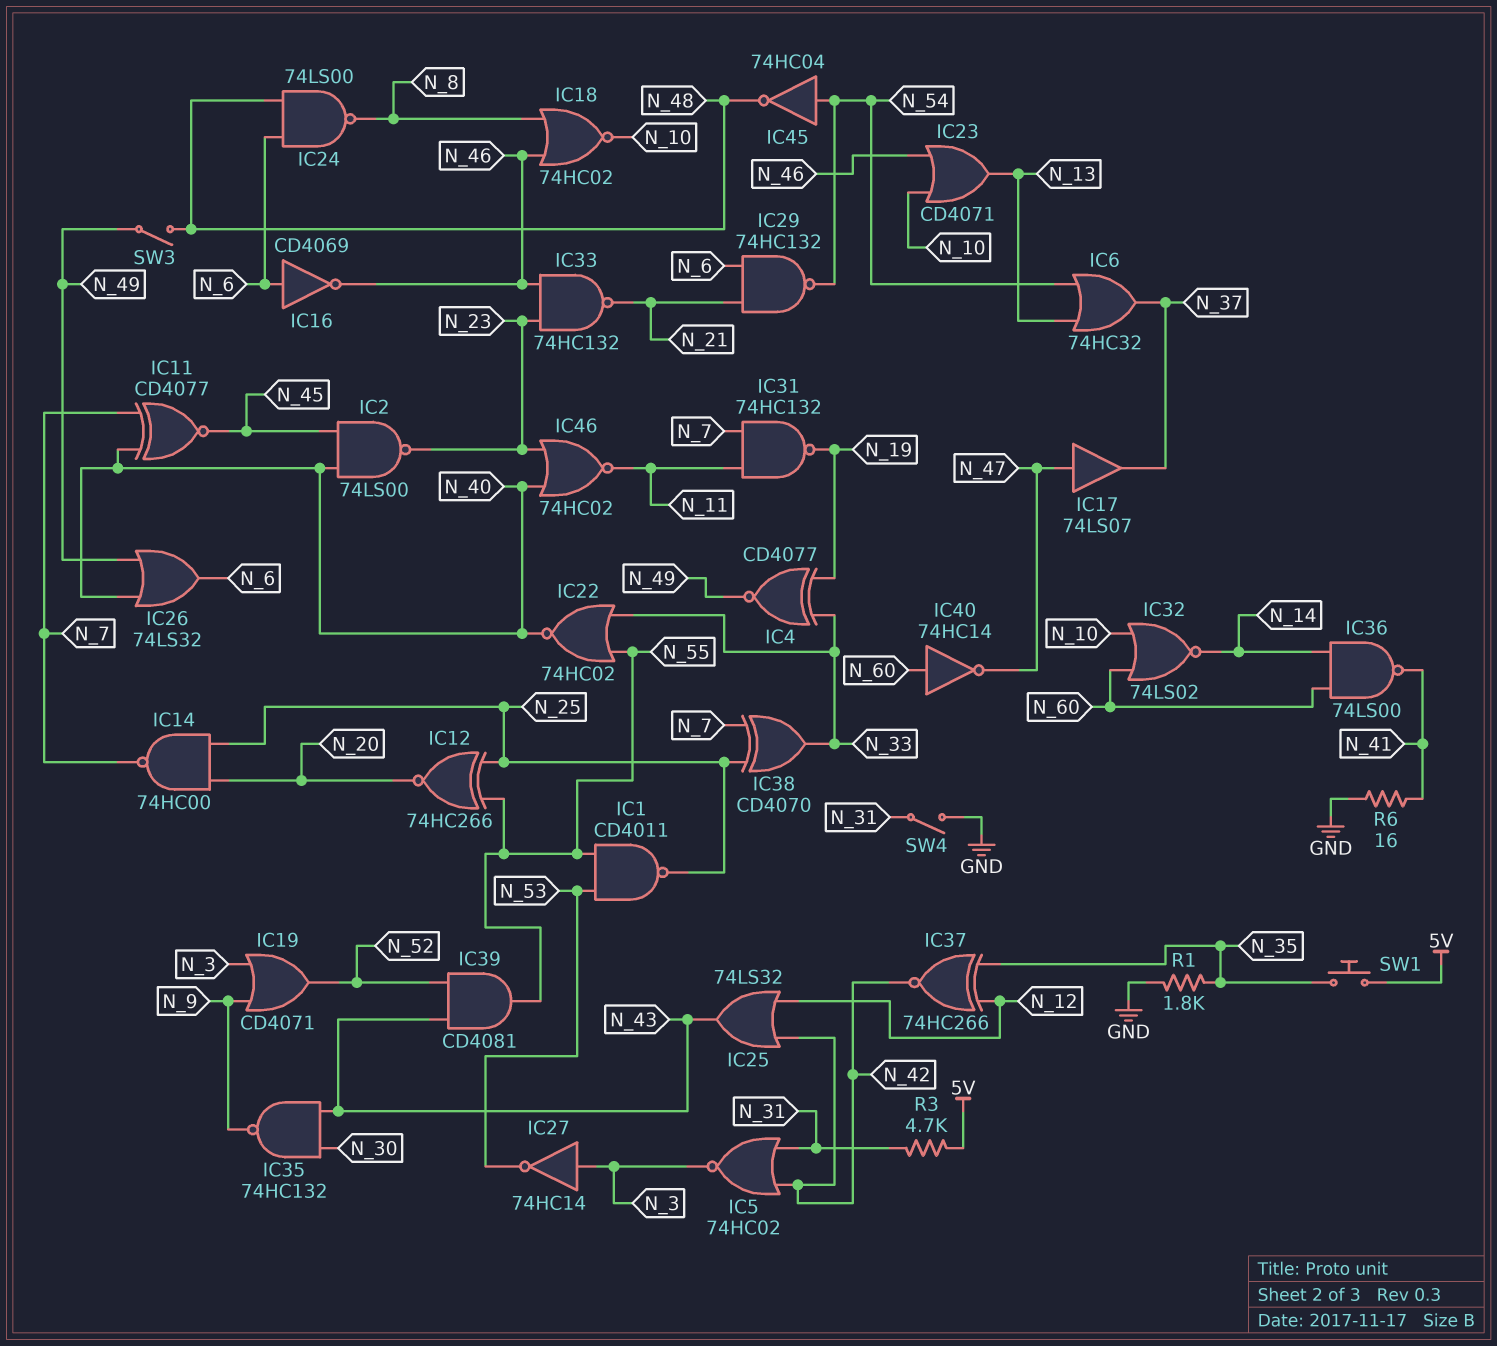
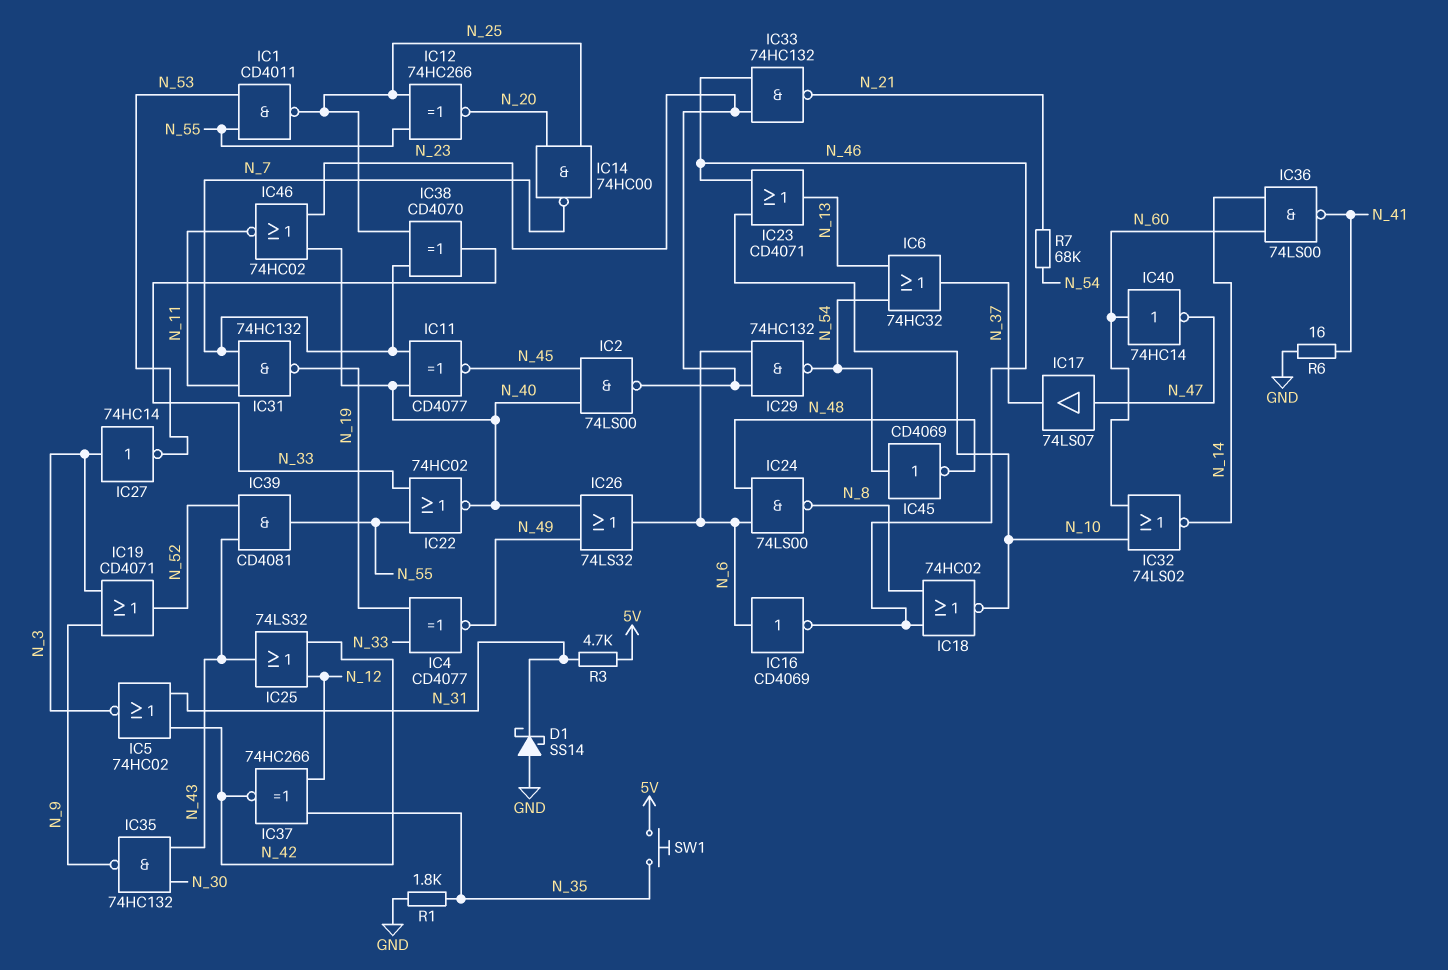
D1: none -> schottky SS14 (A GND, K N_31)
IC29: NAND 74HC132 (in N_6, in N_21, out N_54) -> NAND 74HC132 (in N_6, in N_23, out N_54)
IC45: NOT 74HC04 (in N_54, out N_48) -> NOT CD4069 (in N_54, out N_48)
R7: none -> 68k (N_21, N_54)
SW3: switch (N_48, N_49) -> none
SW4: switch (GND, N_31) -> none

